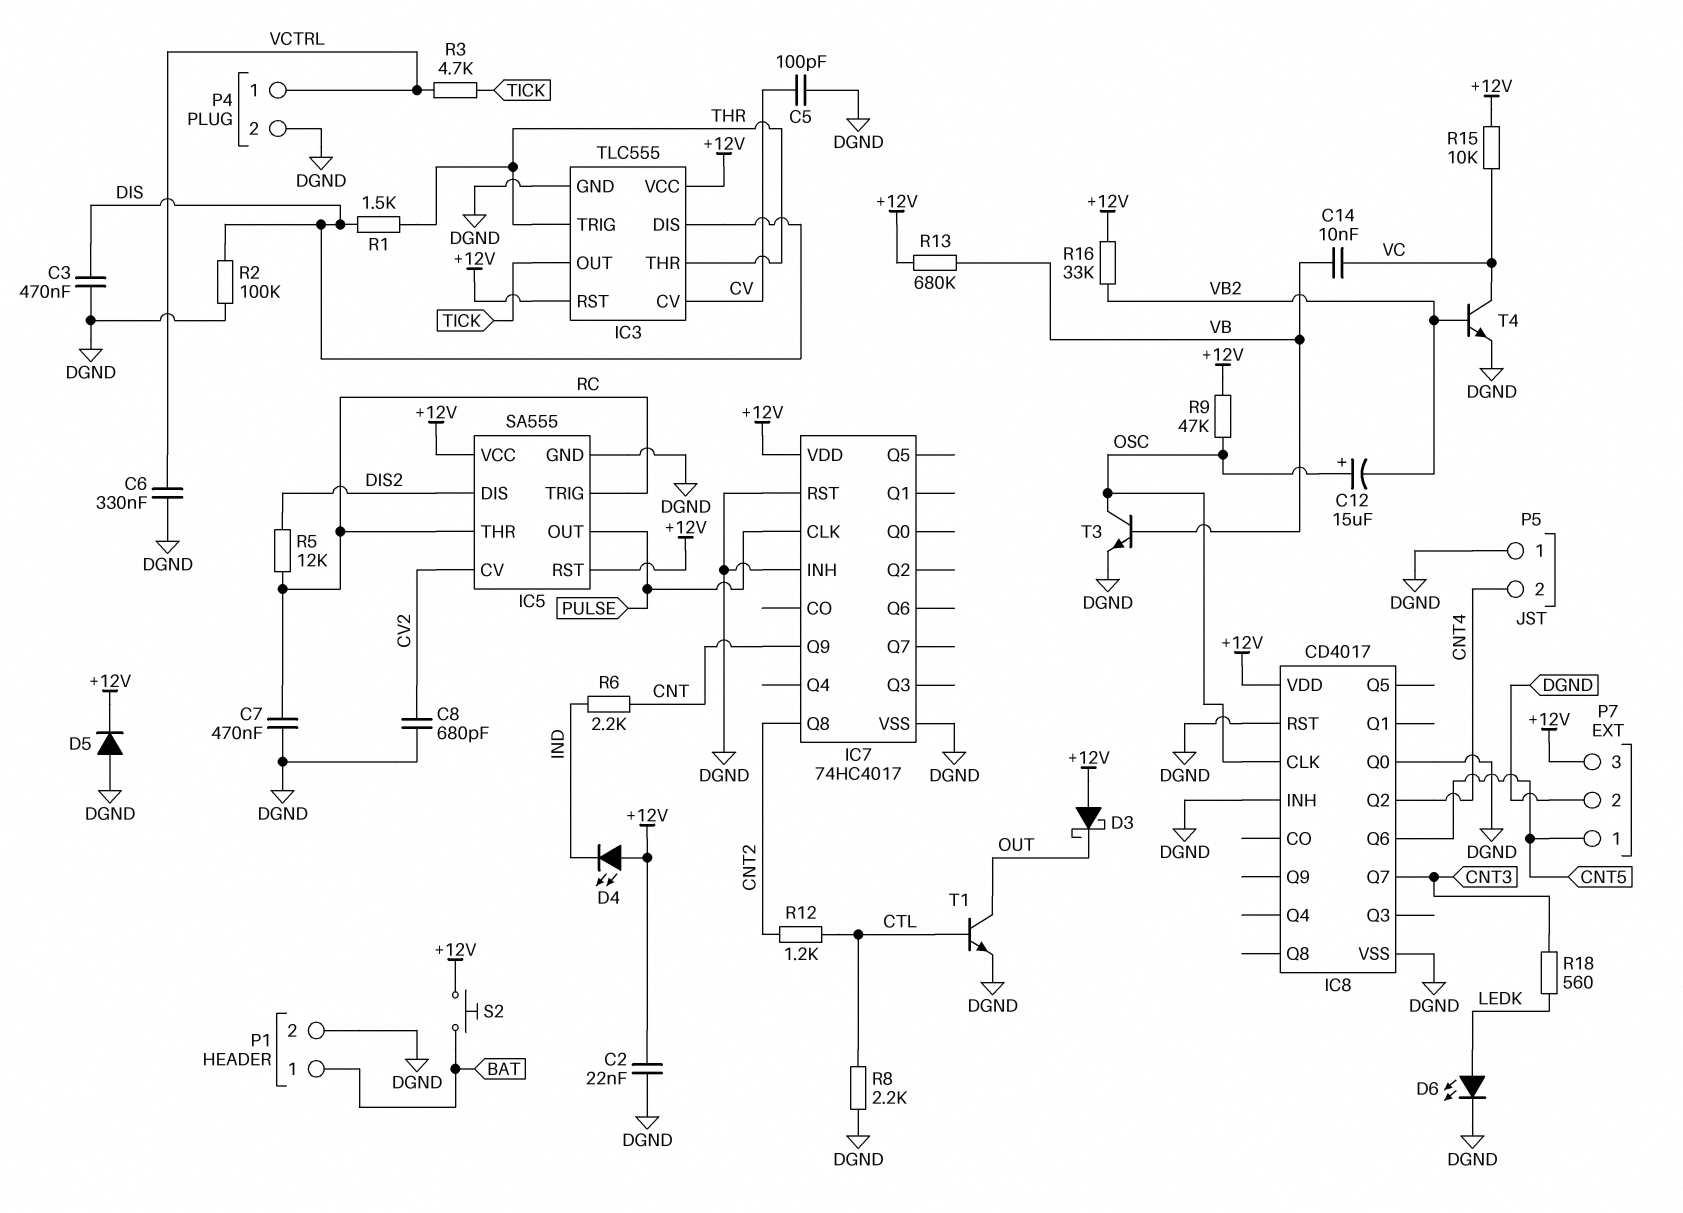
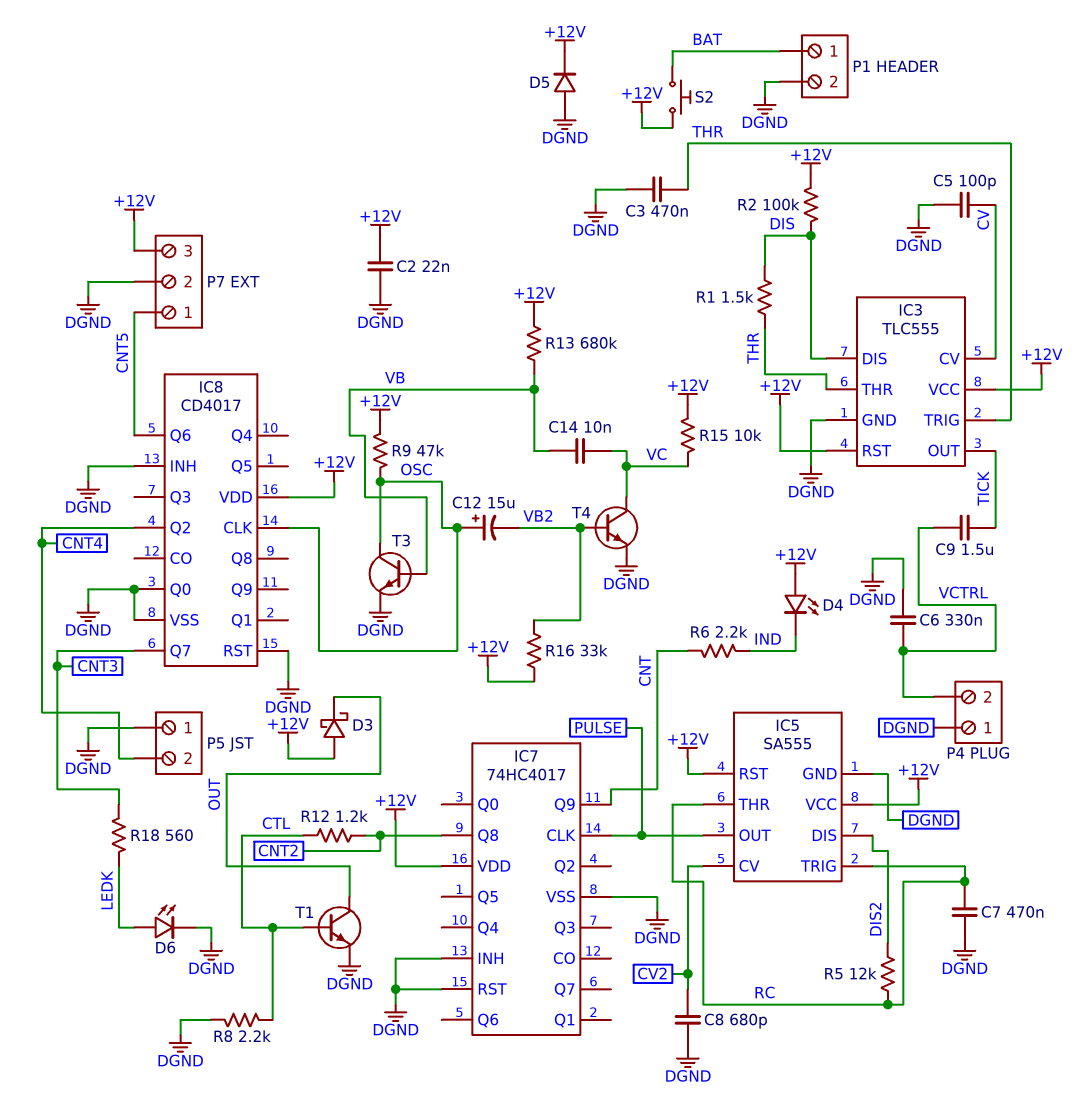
C3: 470nF (DGND, DIS) -> 470nF (DGND, THR)
C9: none -> 1.5uF (TICK, VCTRL)
P4 pin 1: VCTRL -> DGND
P4 pin 2: DGND -> VCTRL
R2: 100k (DGND, DIS) -> 100k (+12V, DIS)
R3: 4.7k (TICK, VCTRL) -> none

